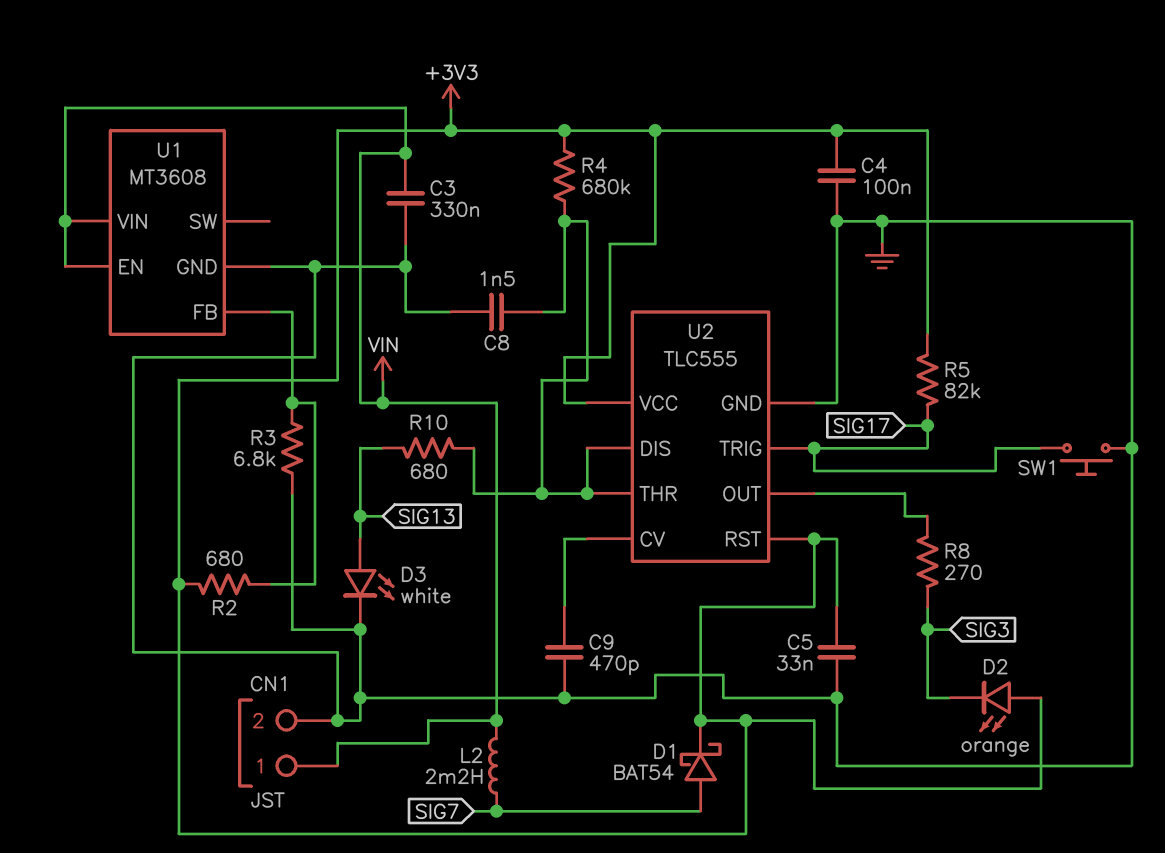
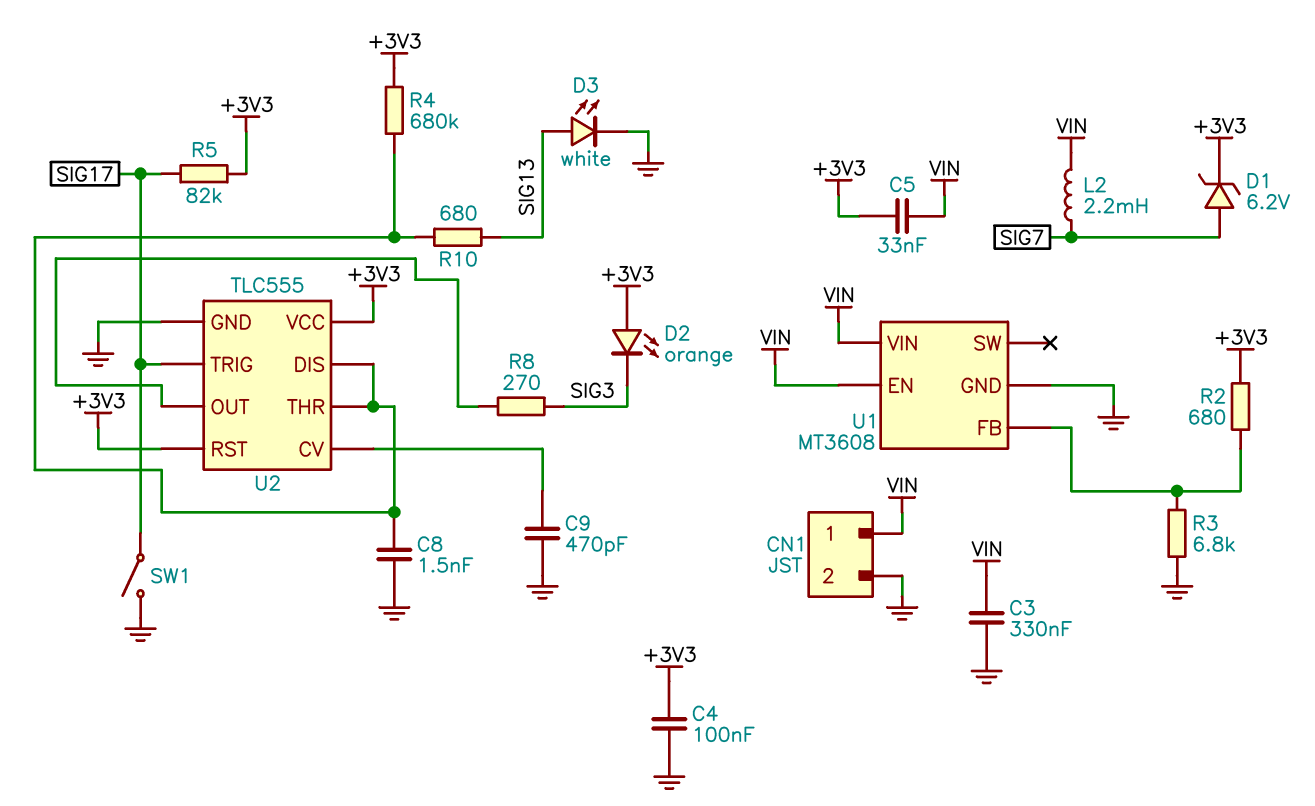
C5: 33nF (+3V3, GND) -> 33nF (+3V3, VIN)
D1: schottky BAT54 (A SIG7, K +3V3) -> zener 6.2V (A SIG7, K +3V3)
SW1: button (GND, SIG17) -> switch (GND, SIG17)

